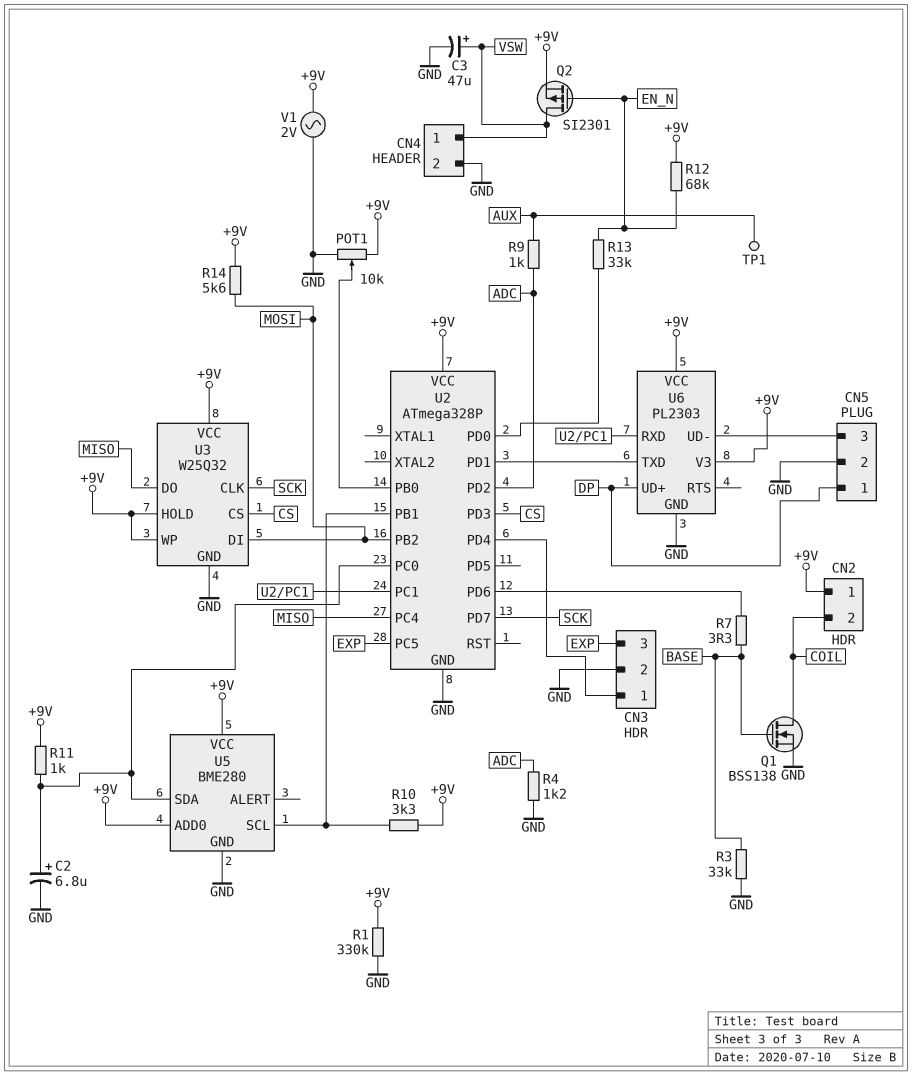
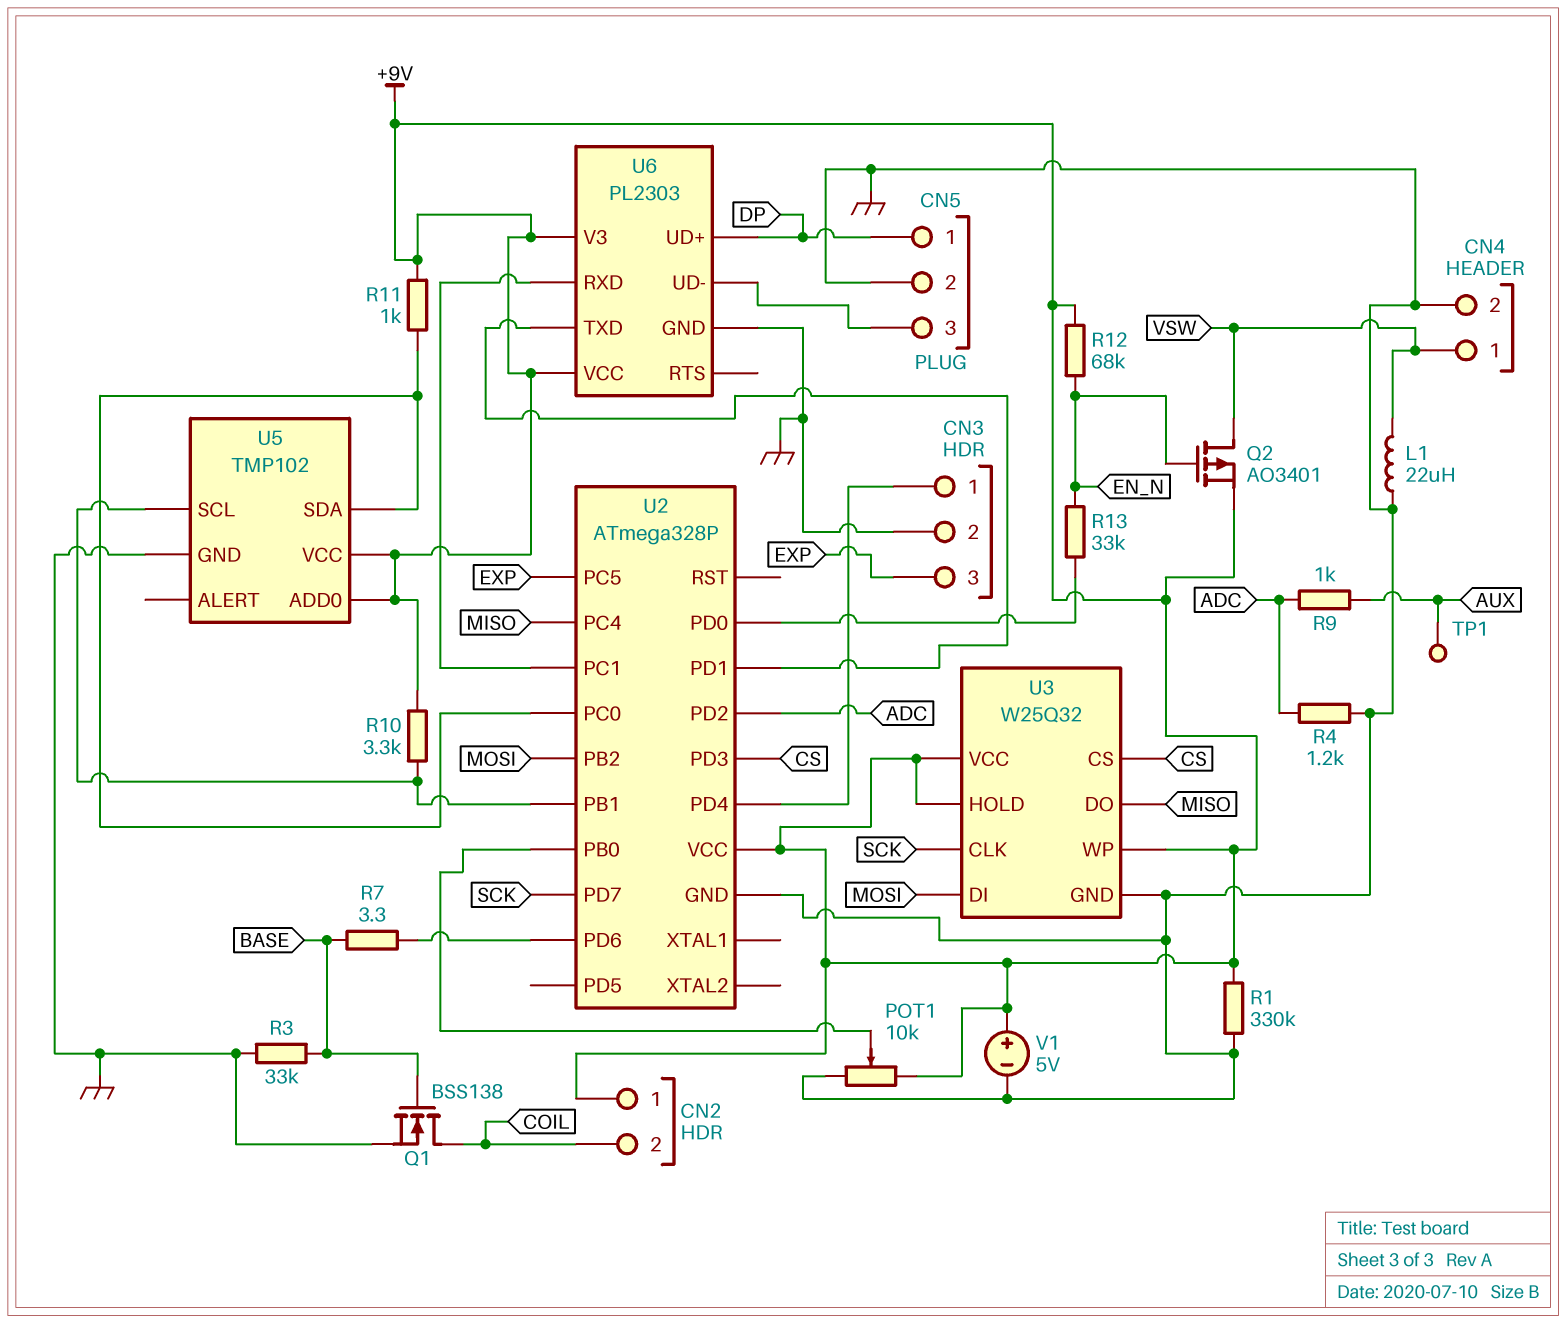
C2: 6.8uF (plus U2/PC0, minus GND) -> none
C3: 47uF (plus VSW, minus GND) -> none
L1: none -> 22uH (GND, VSW)
Q2: PMOS SI2301 (G EN_N, D VSW, S +9V) -> PMOS AO3401 (G EN_N, D VSW, S +9V)
R14: 5.6k (+9V, MOSI) -> none
U5: BME280 -> TMP102
V1: AC 2V (+9V, GND) -> 5V (plus +9V, minus GND)

